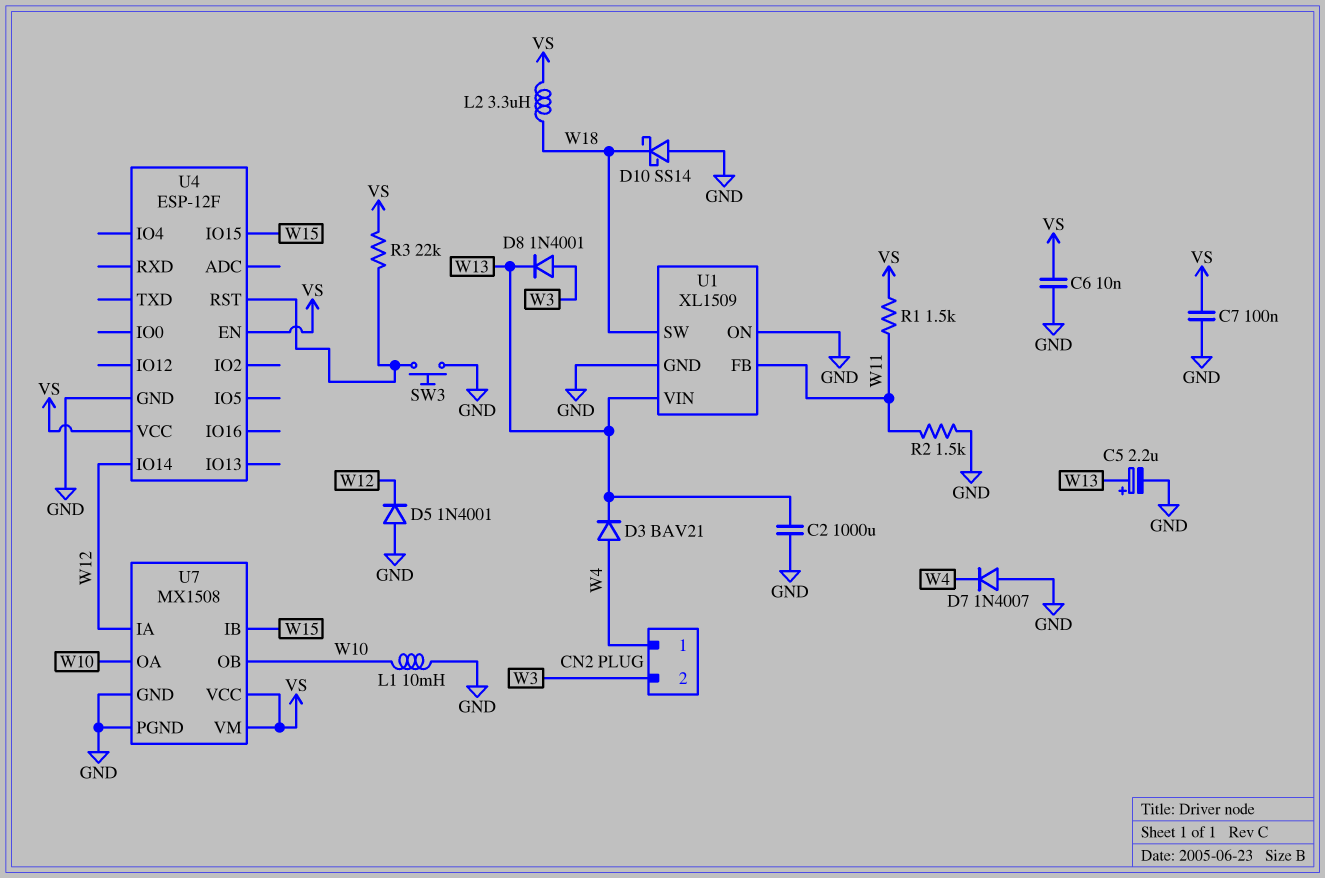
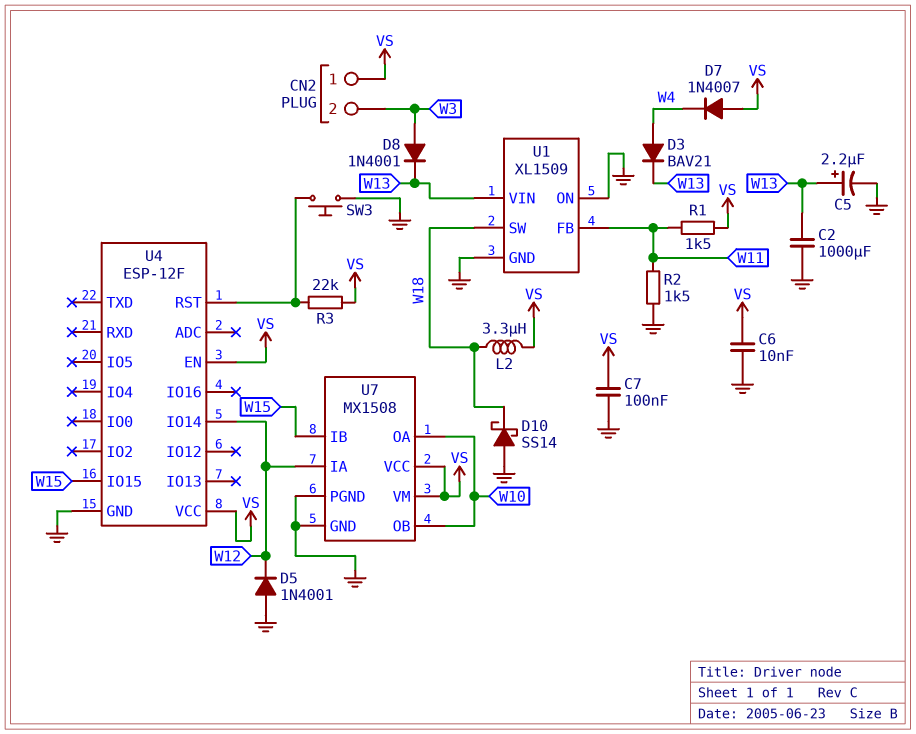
CN2 pin 1: W4 -> VS
D7: diode 1N4007 (A GND, K W4) -> diode 1N4007 (A VS, K W4)
L1: 10mH (GND, W10) -> none

